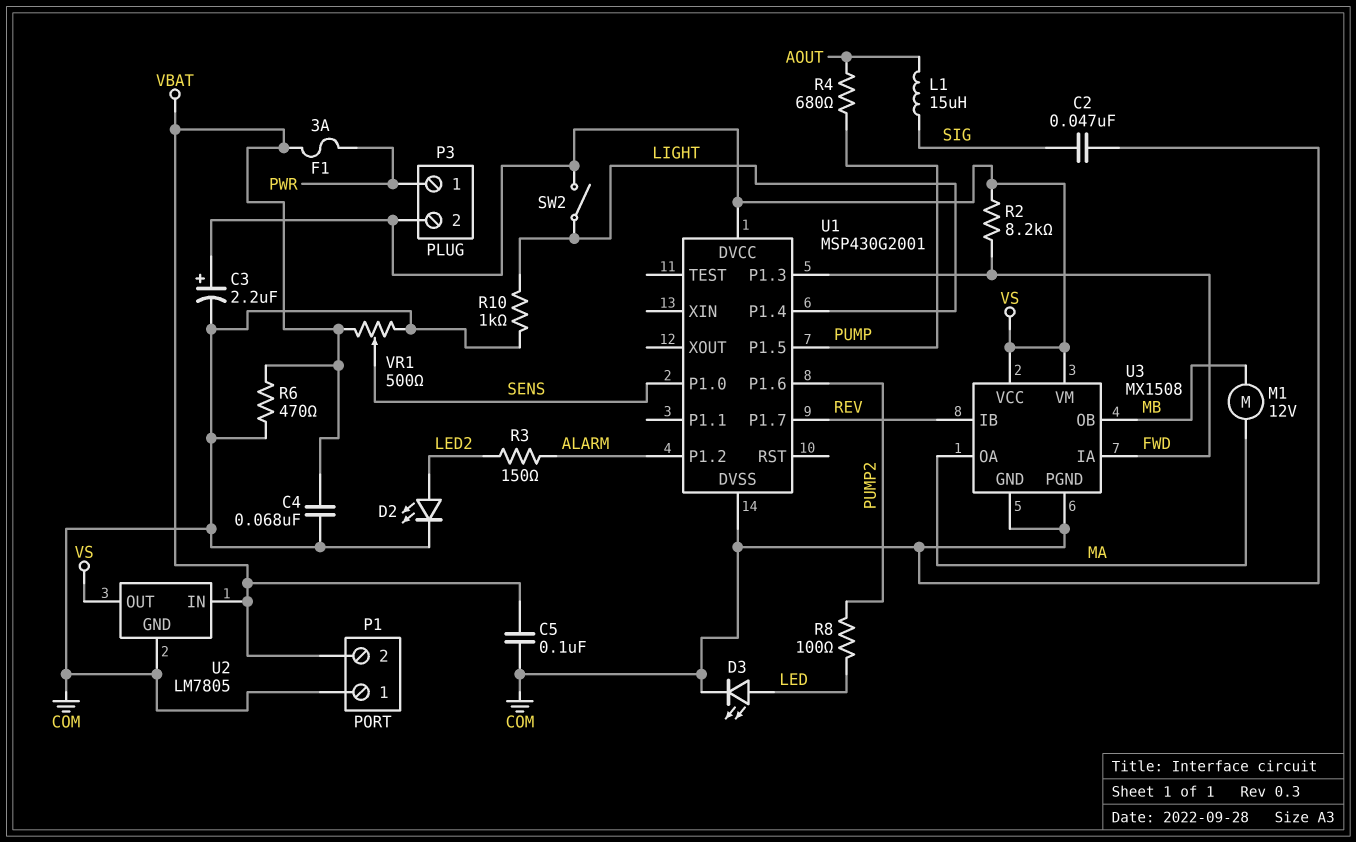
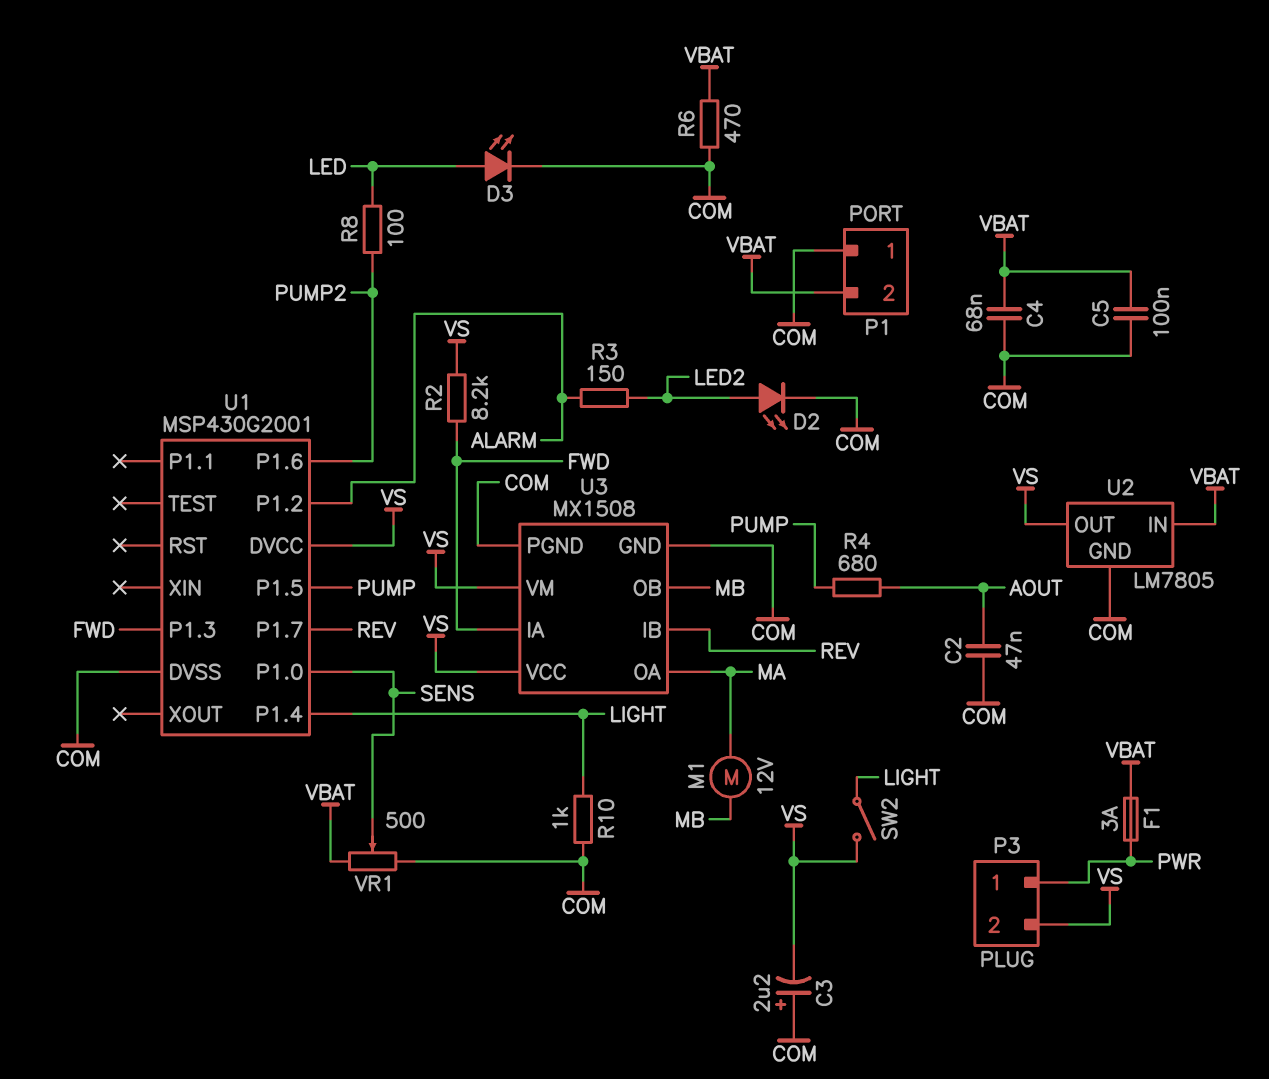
C2: 47nF (COM, SIG) -> 47nF (AOUT, COM)
C3: 2.2uF (plus VS, minus COM) -> 2.2uF (plus COM, minus VS)
L1: 15uH (AOUT, SIG) -> none

